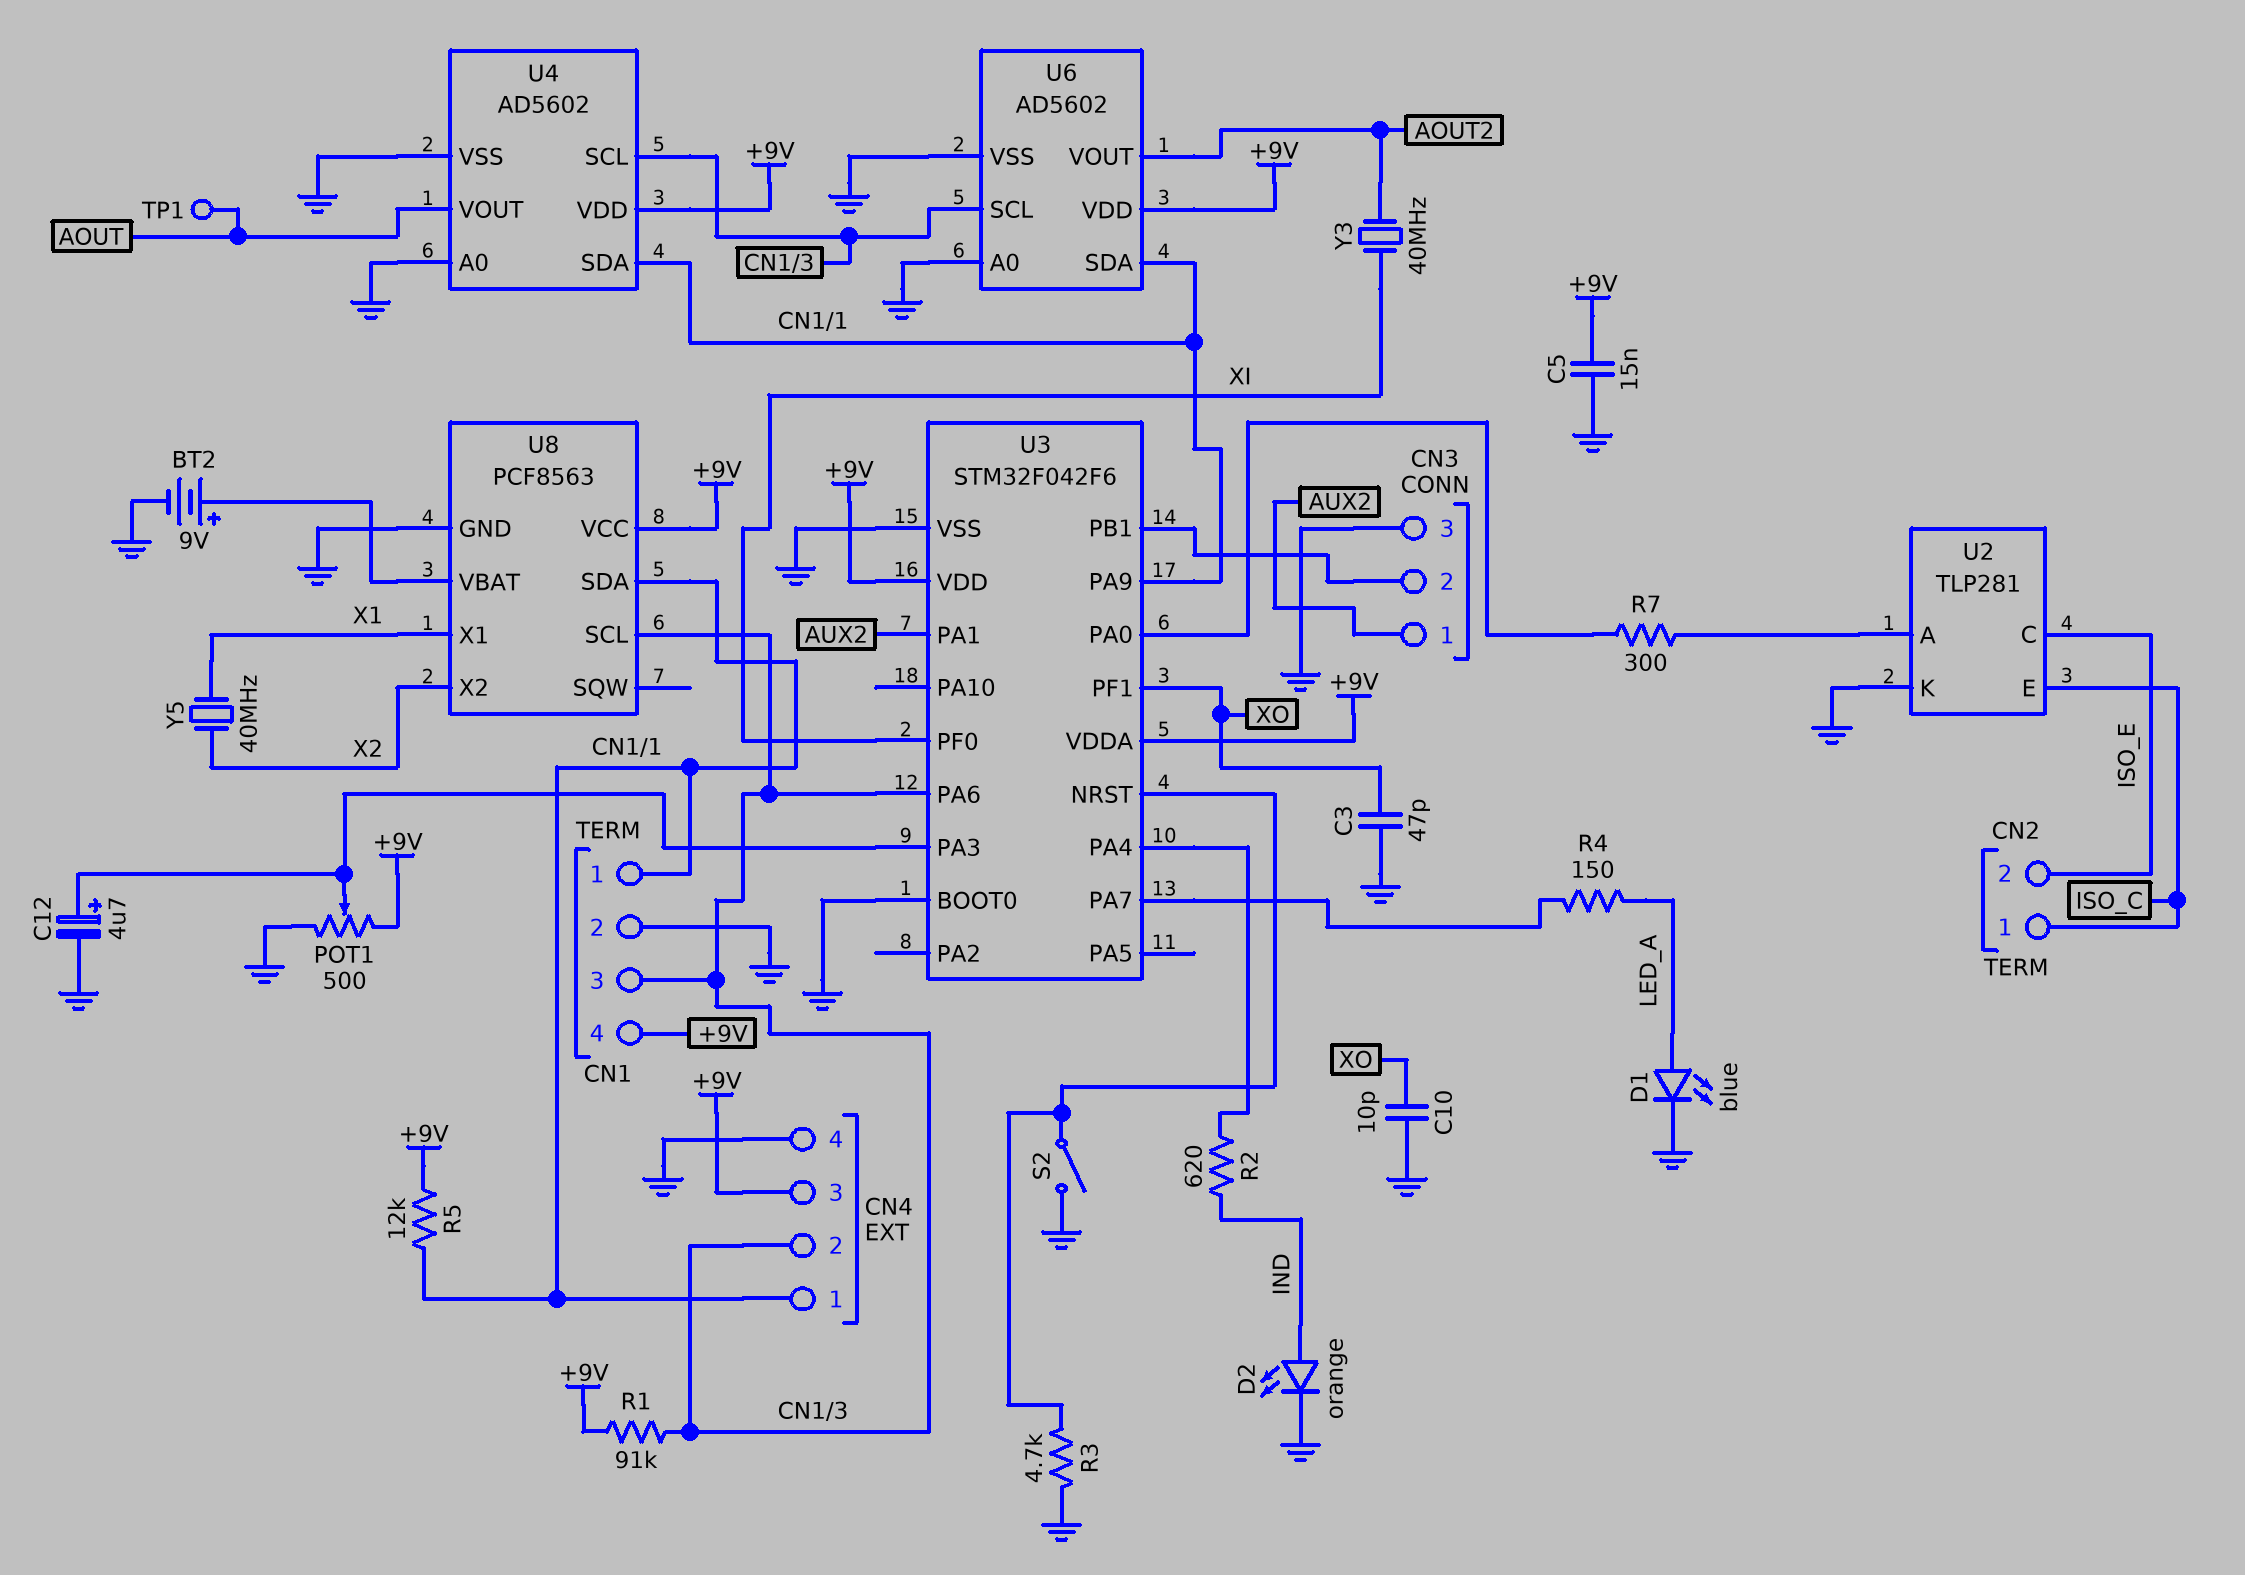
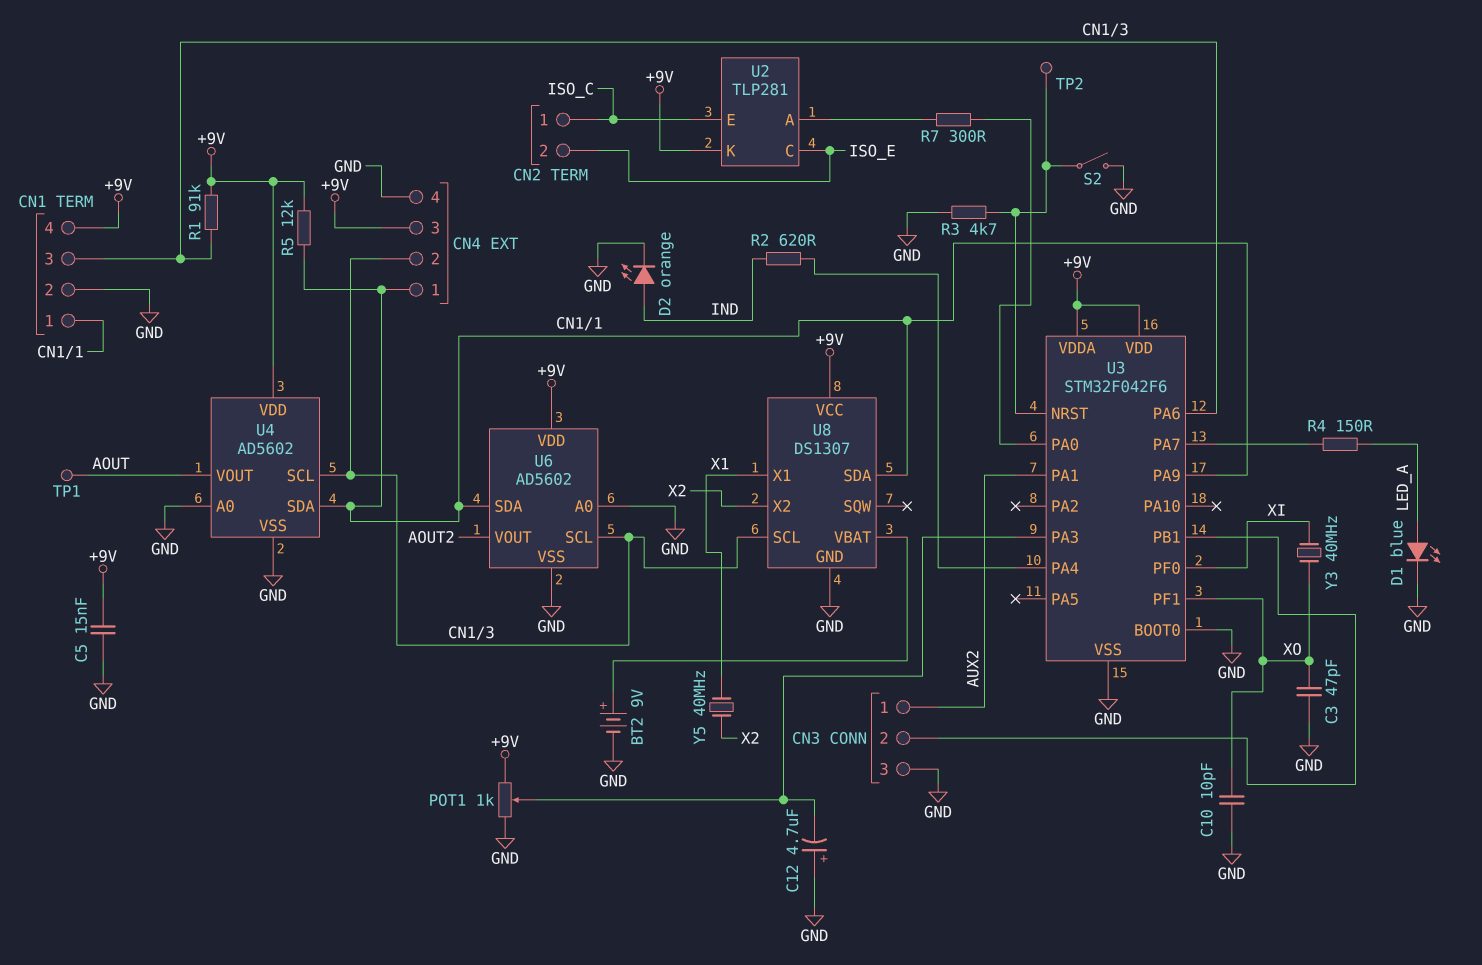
C12: 4.7uF (plus U3/PA3, minus GND) -> 4.7uF (plus GND, minus U3/PA3)
POT1: 500 (+9V, GND, wiper U3/PA3) -> 1k (+9V, GND, wiper U3/PA3)
TP2: none -> test point (U3/NRST)
U2 pin K: GND -> +9V
U8: PCF8563 -> DS1307
Y3: 40MHz (AOUT2, XI) -> 40MHz (XI, XO)

